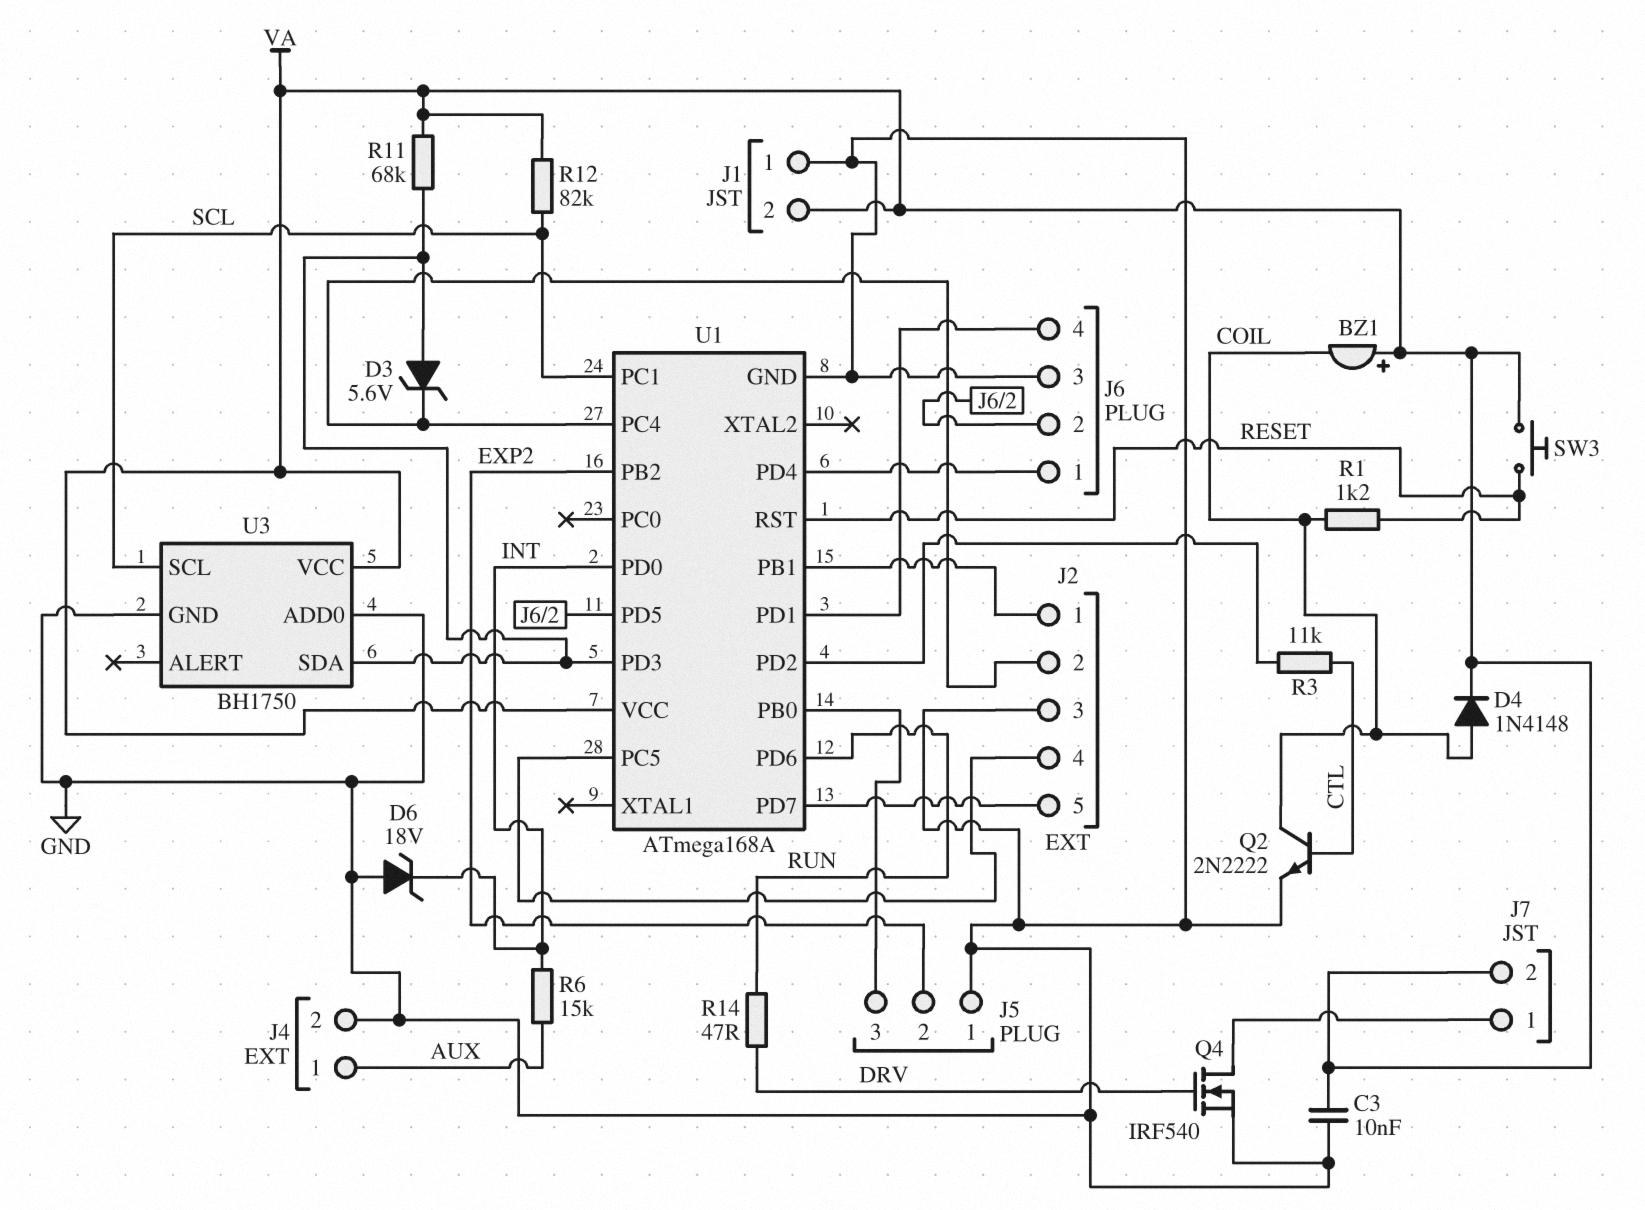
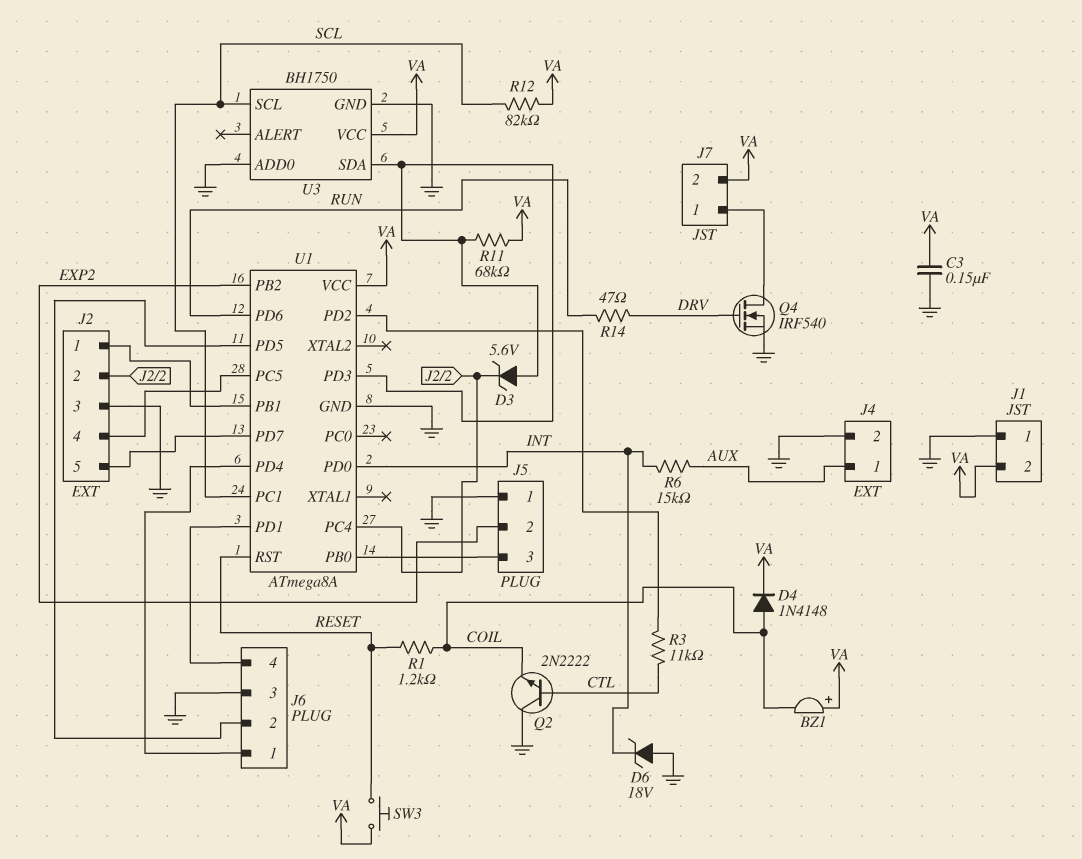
C3: 10nF (GND, VA) -> 150nF (GND, VA)
Q2: NPN 2N2222 (B CTL, C COIL, E GND) -> NPN 2N2222 (B CTL, C GND, E COIL)
U1: ATmega168A -> ATmega8A

